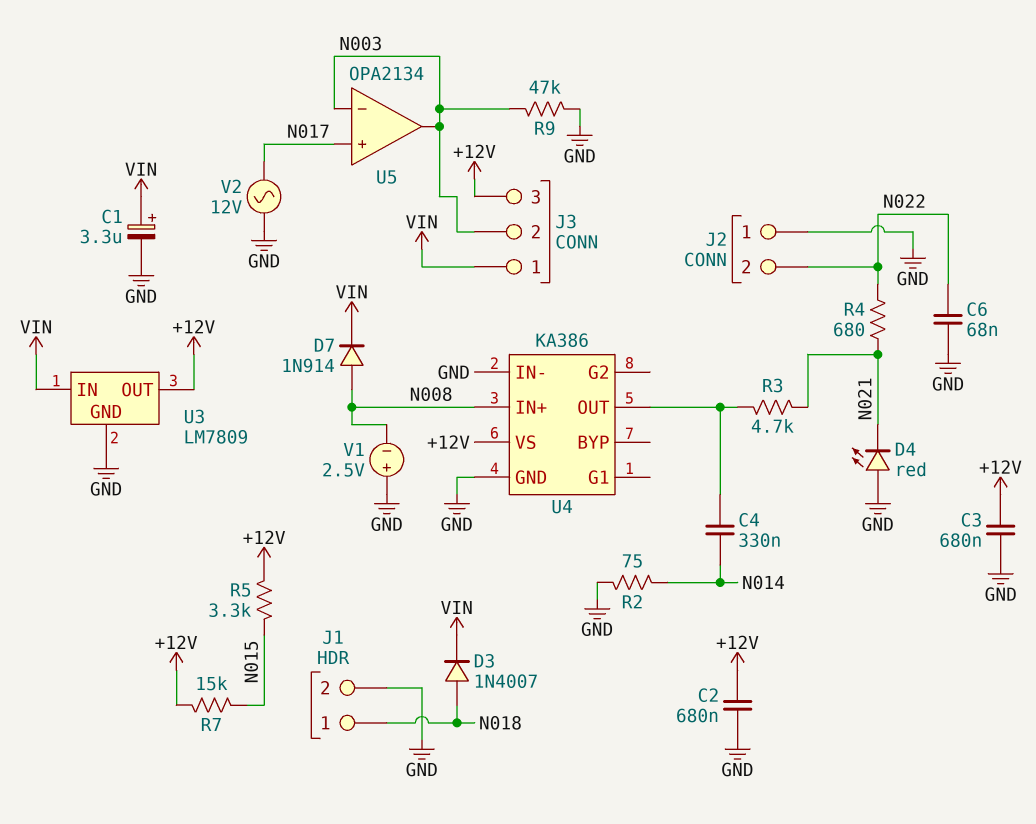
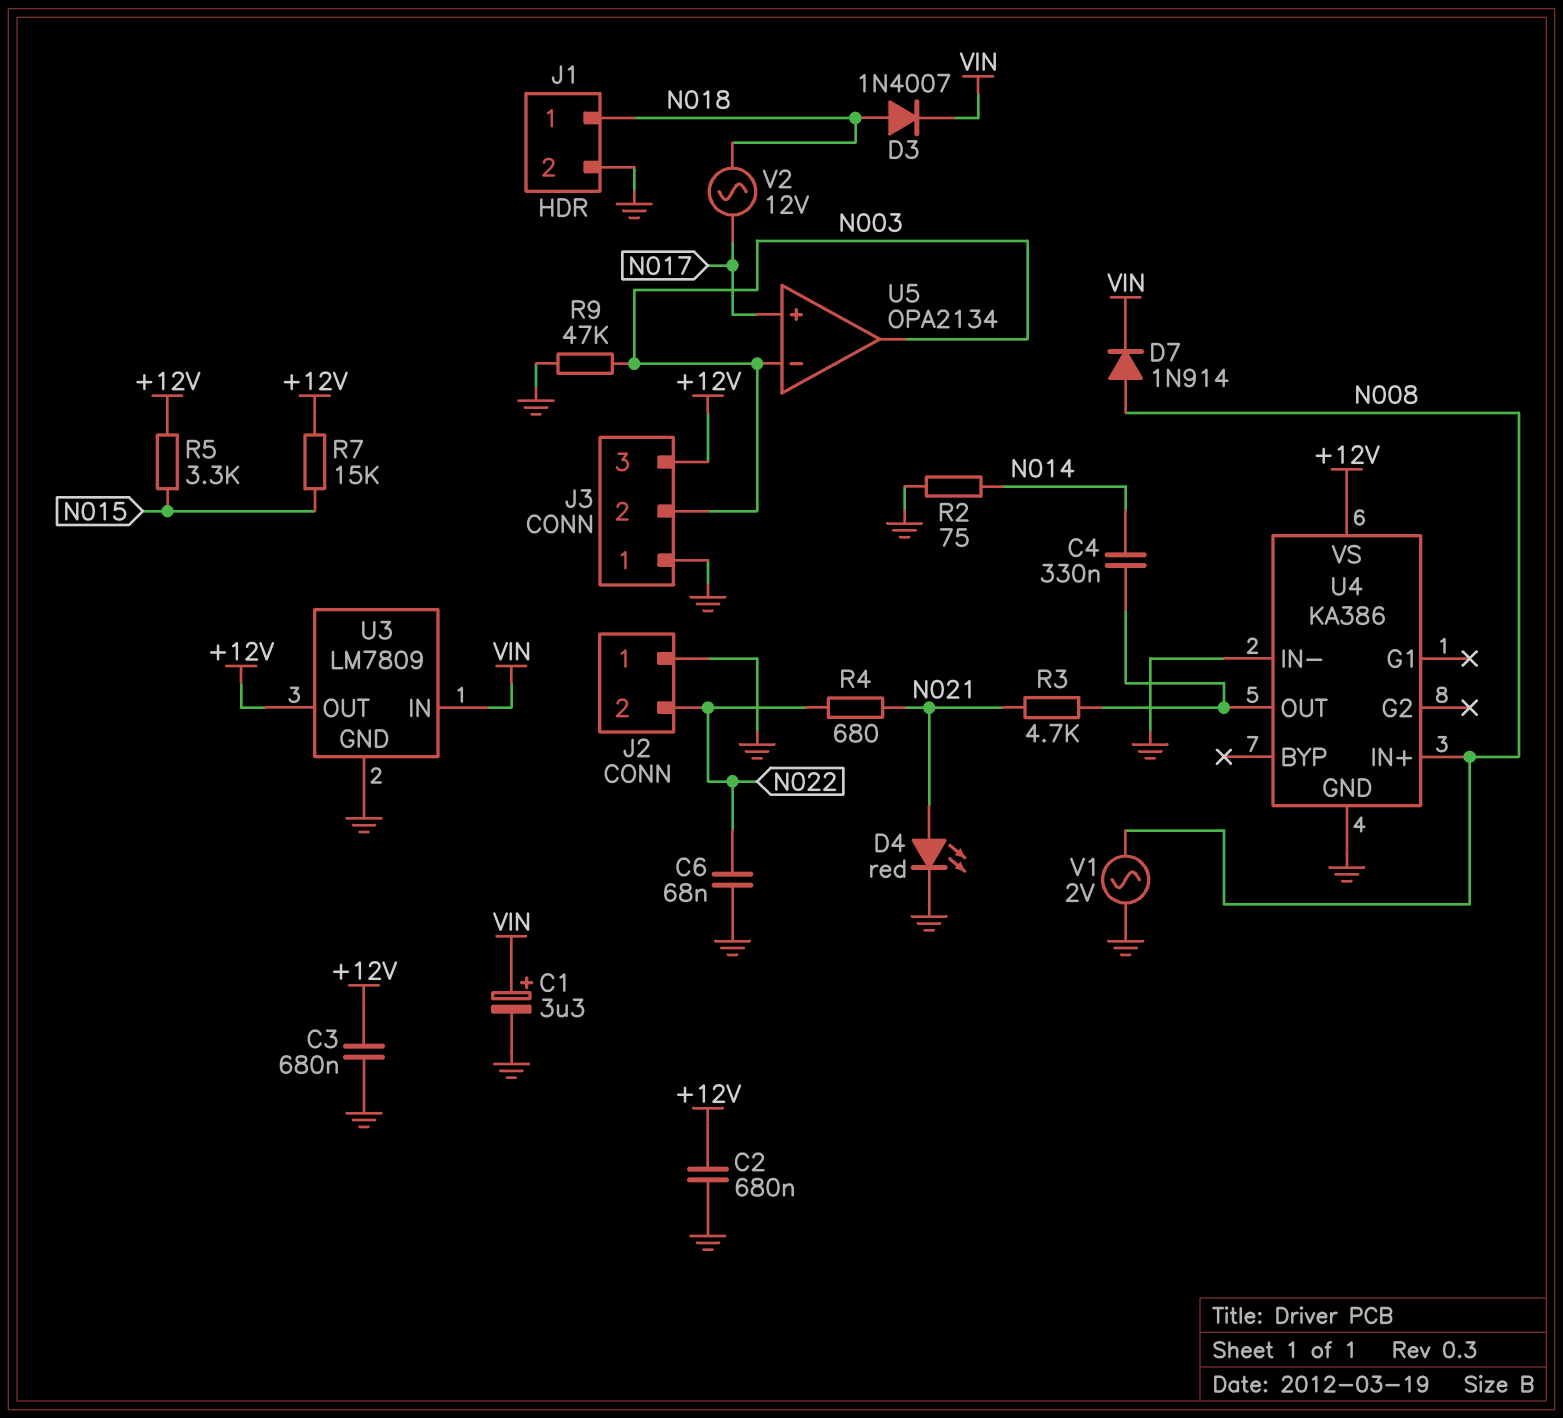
D4: LED red (A GND, K N021) -> LED red (A N021, K GND)
J3 pin 1: VIN -> GND
V1: 2.5V (plus GND, minus N008) -> AC 2V (GND, N008)
V2: AC 12V (GND, N017) -> AC 12V (N017, N018)

